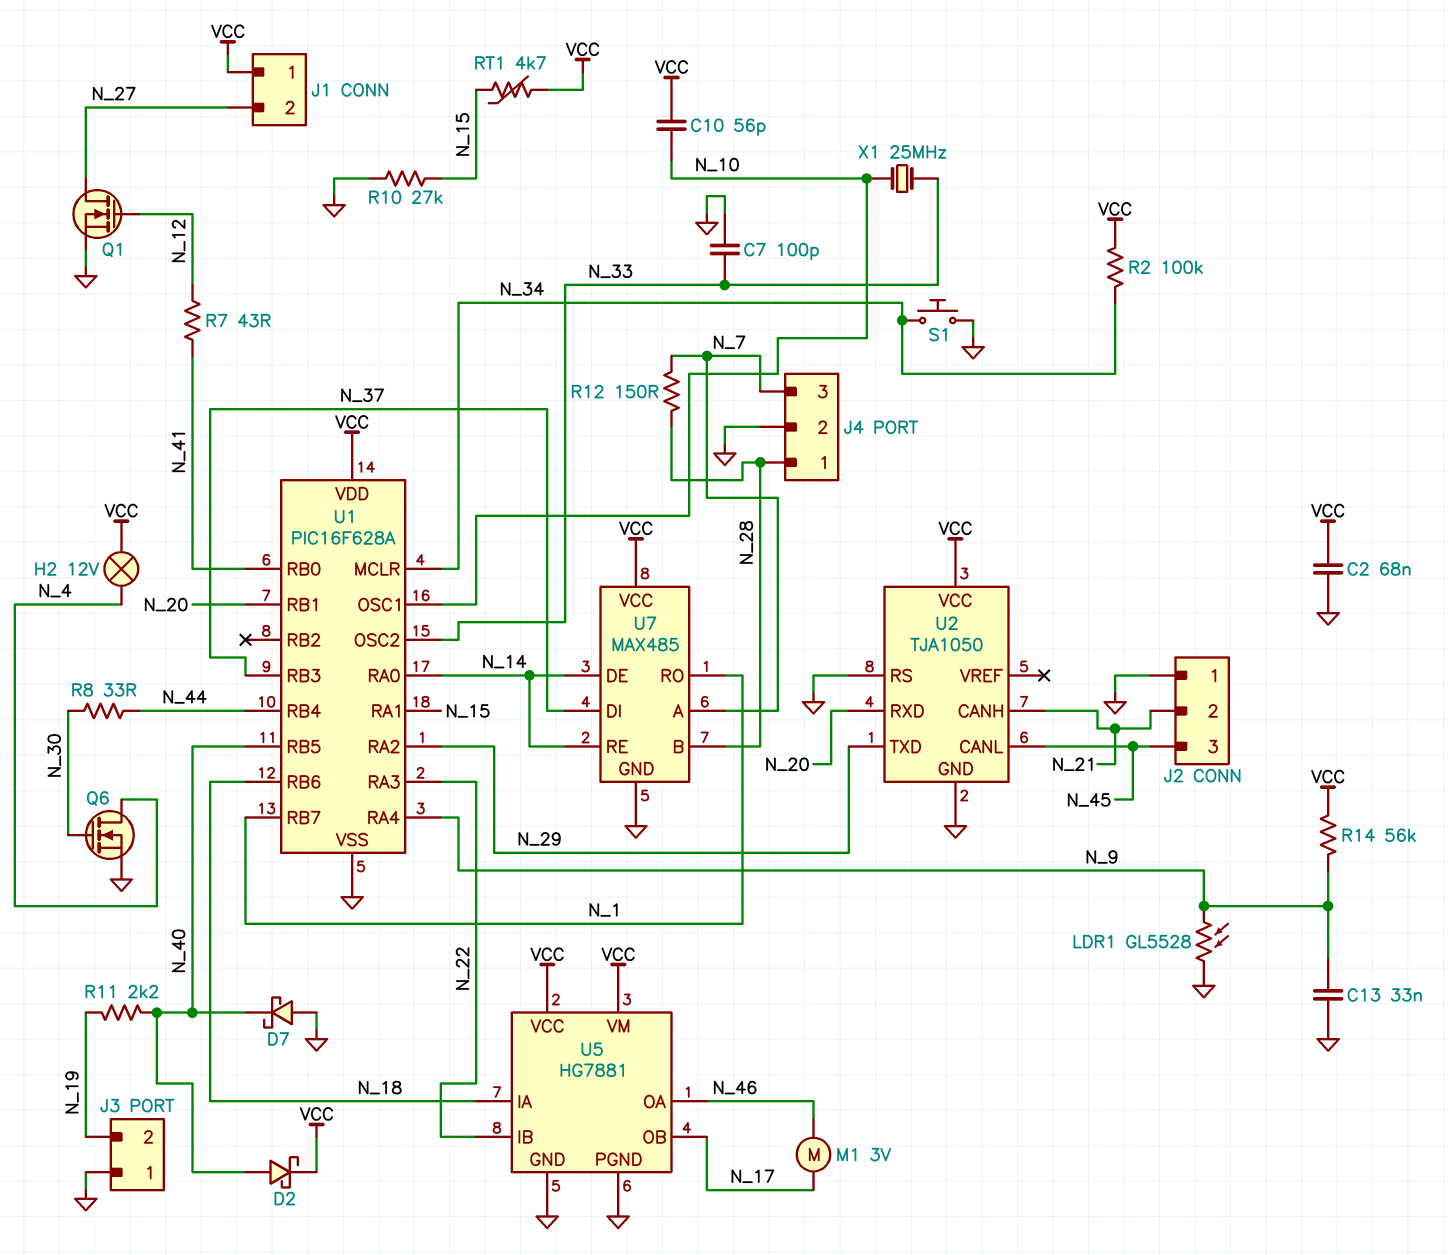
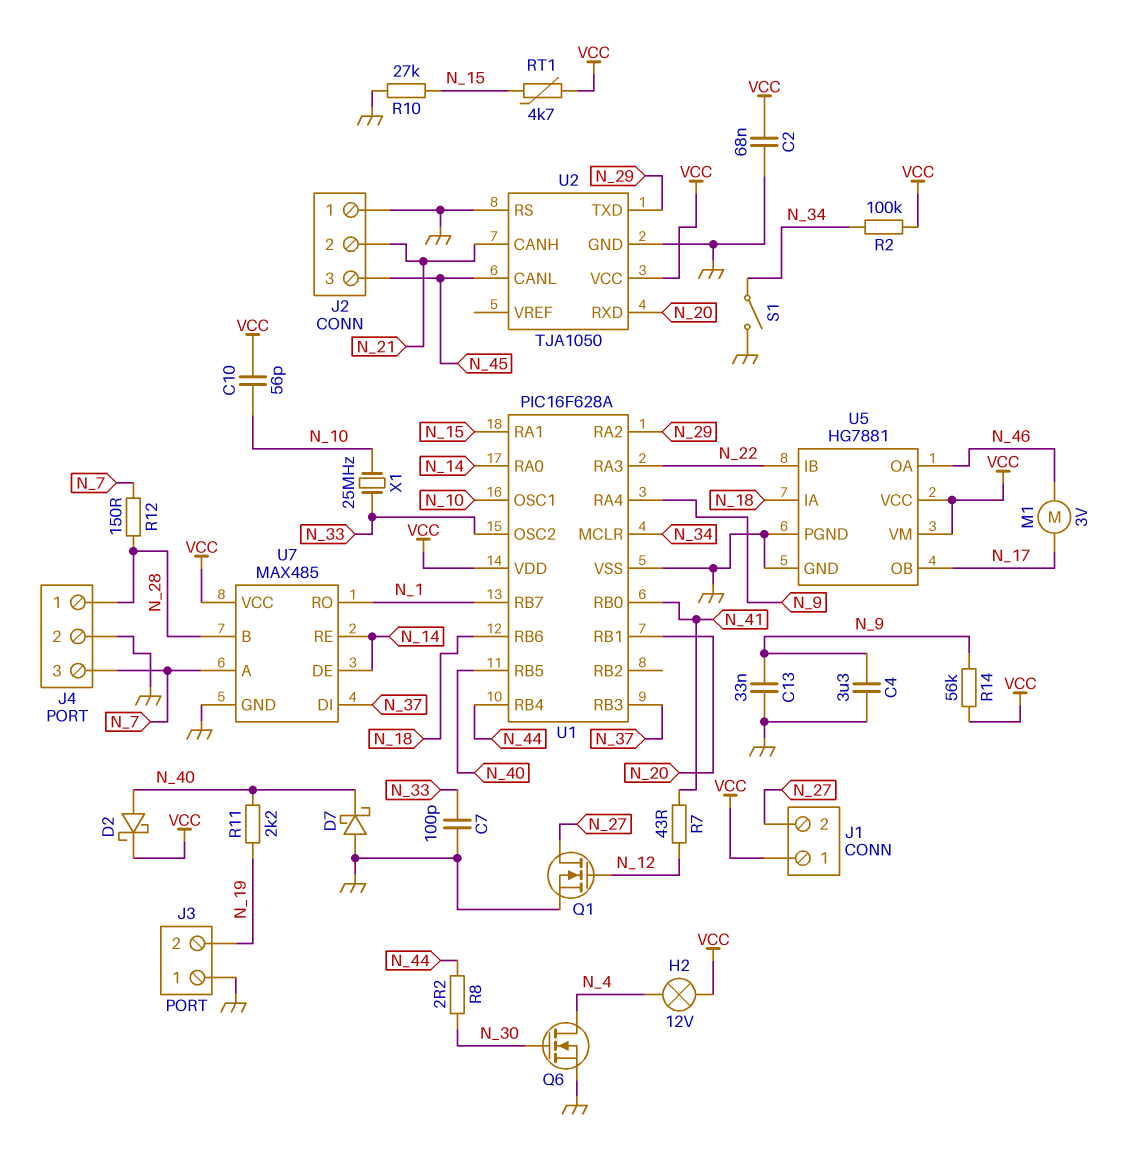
C4: none -> 3.3uF (GND, N_9)
LDR1: GL5528 (GND, N_9) -> none
R8: 33 (N_30, N_44) -> 2.2 (N_30, N_44)
S1: button (GND, N_34) -> switch (GND, N_34)

